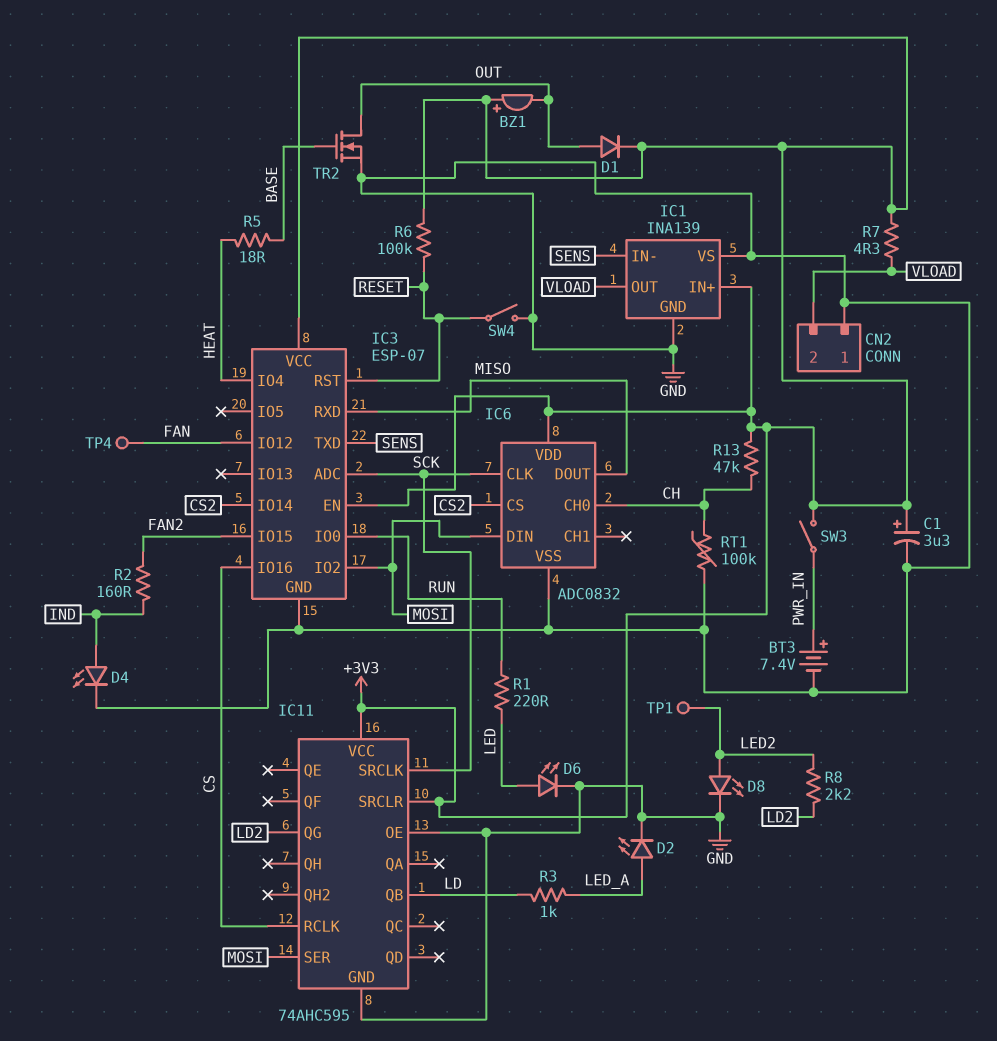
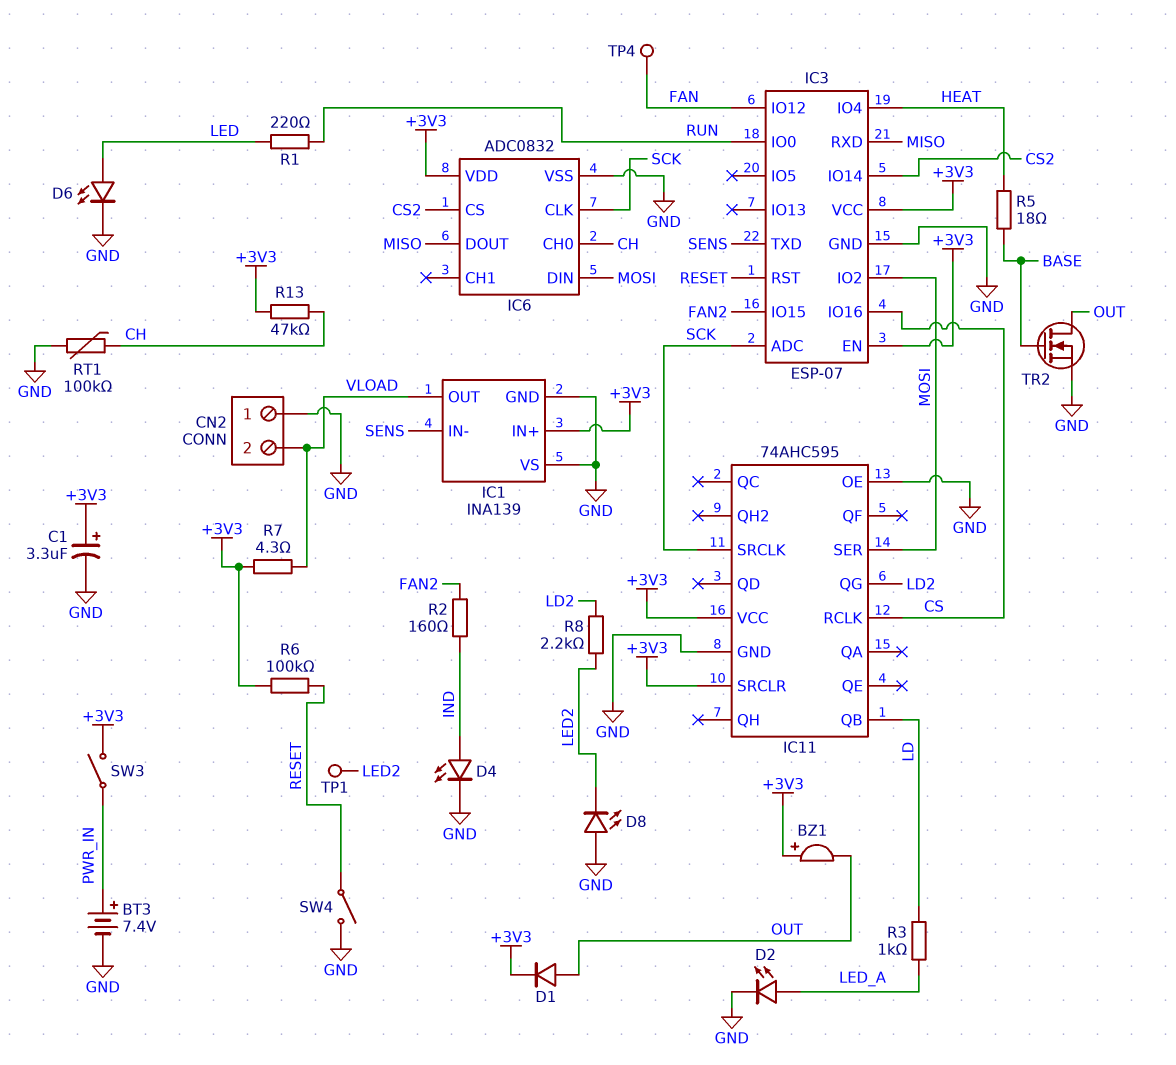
D8: LED (A LED2, K GND) -> LED (A GND, K LED2)

